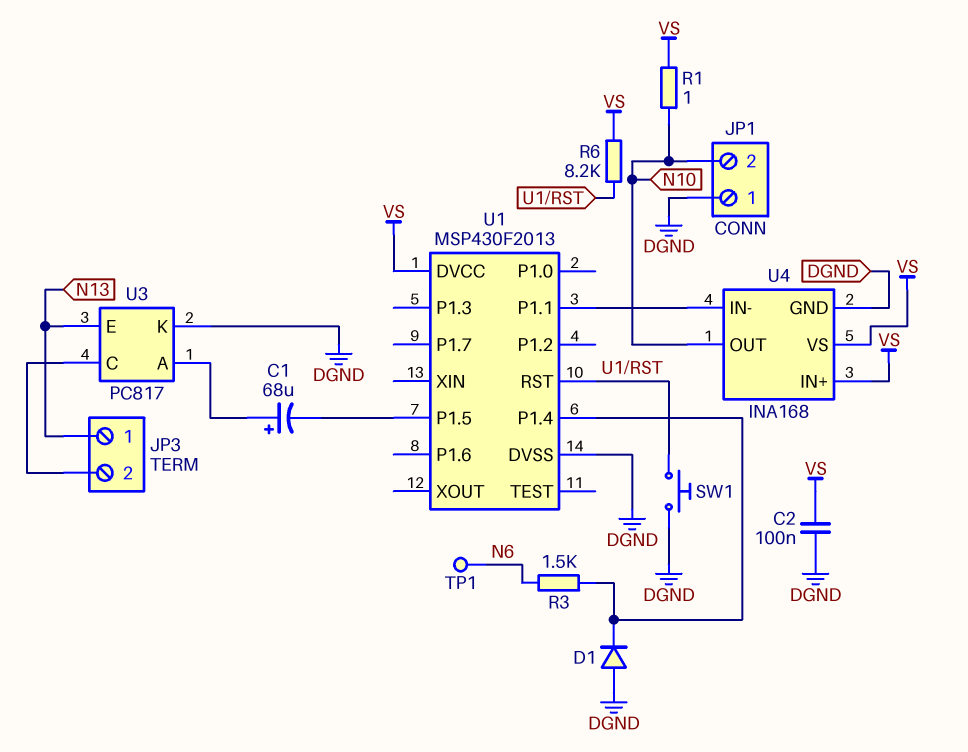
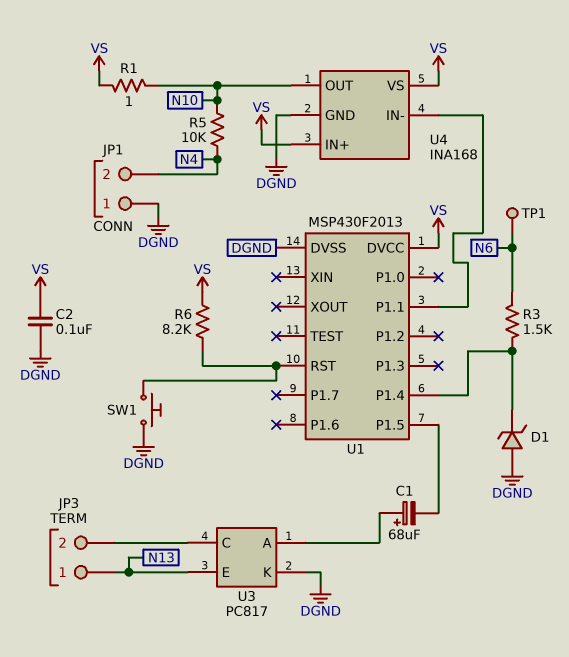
D1: diode (A DGND, K U1/P1.4) -> zener (A DGND, K U1/P1.4)
JP1 pin 2: N10 -> N4
R5: none -> 10k (N4, N10)

